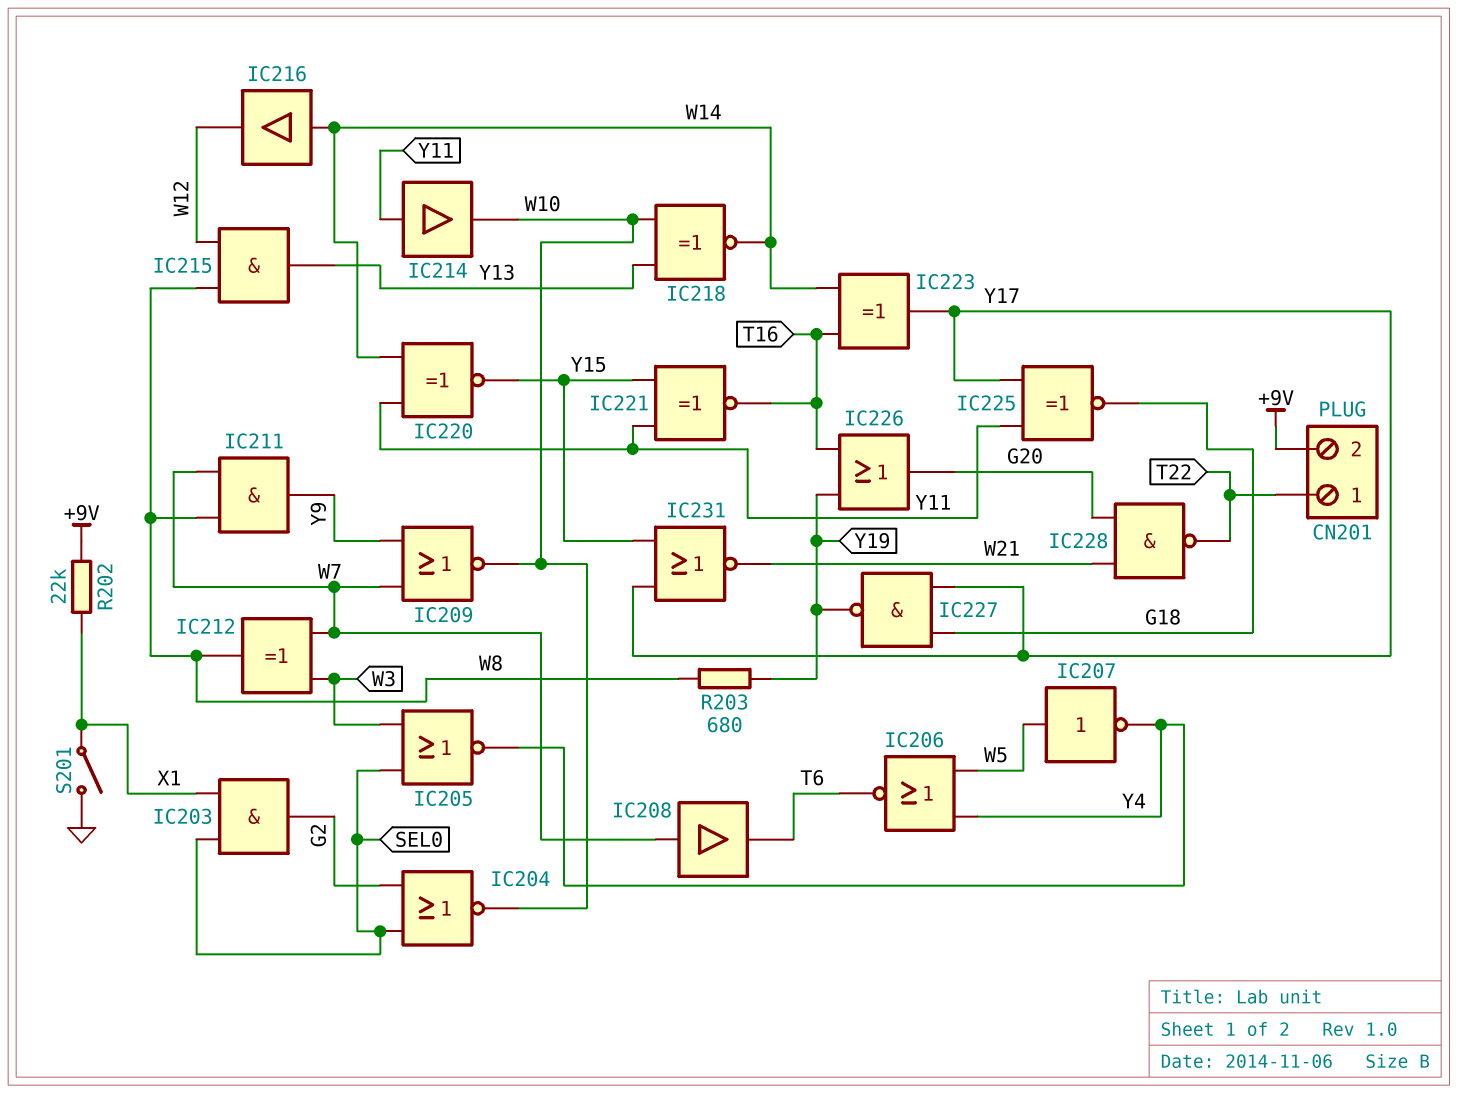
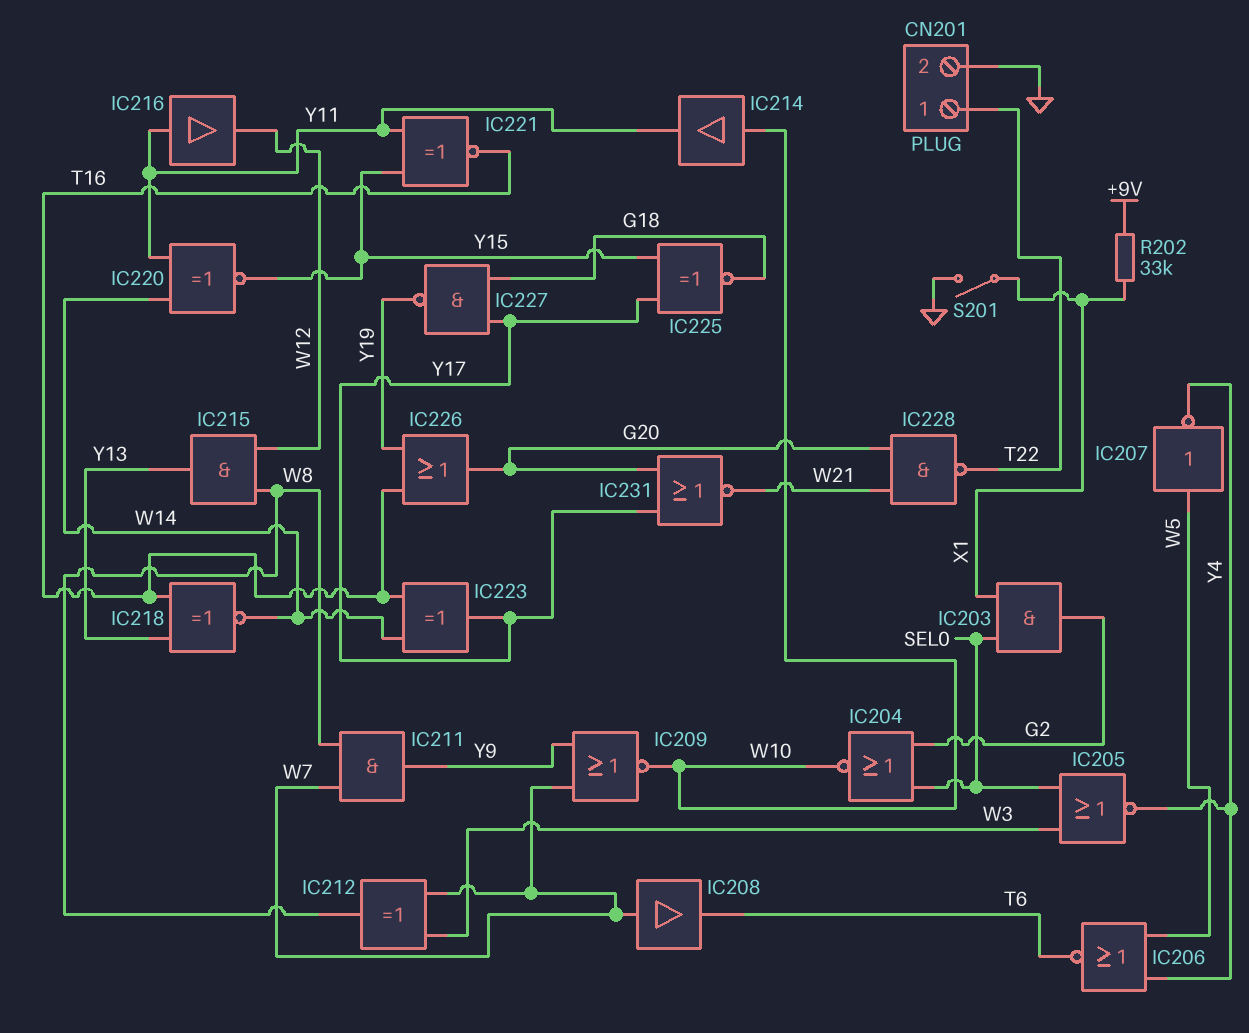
CN201 pin 2: +9V -> GND
IC214: buffer (in Y11, out W10) -> buffer (in W10, out Y11)
IC216: buffer (in W14, out W12) -> buffer (in Y11, out W12)
IC218: XNOR (in W10, in Y13, out W14) -> XNOR (in T16, in Y13, out W14)
IC225: XNOR (in Y11, in Y17, out G18) -> XNOR (in Y15, in Y17, out G18)
IC231: NOR (in Y15, in Y17, out W21) -> NOR (in G20, in Y17, out W21)
R202: 22k (+9V, X1) -> 33k (+9V, X1)
R203: 680 (W8, Y19) -> none

